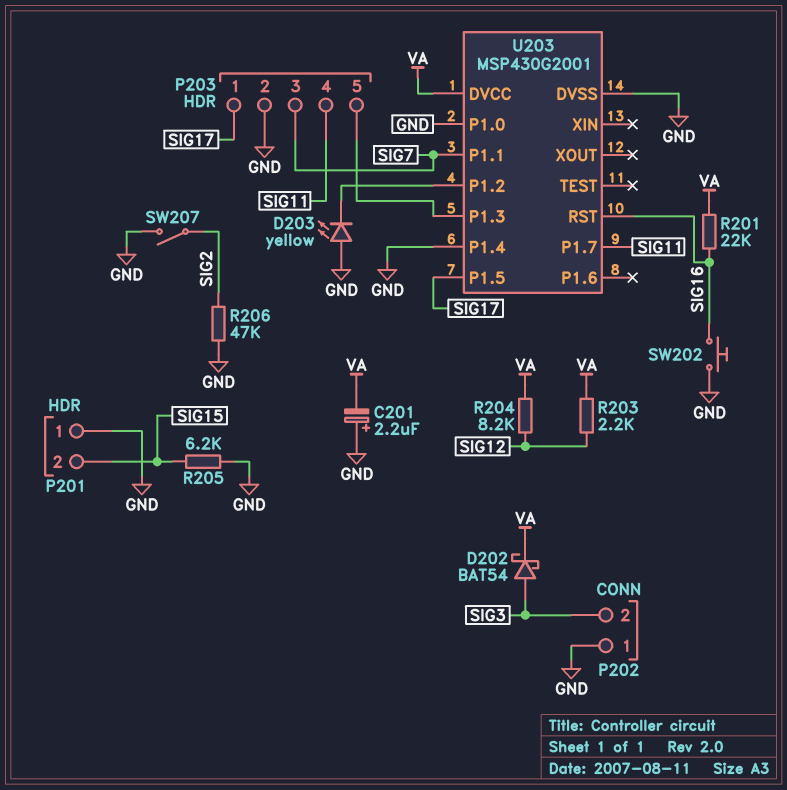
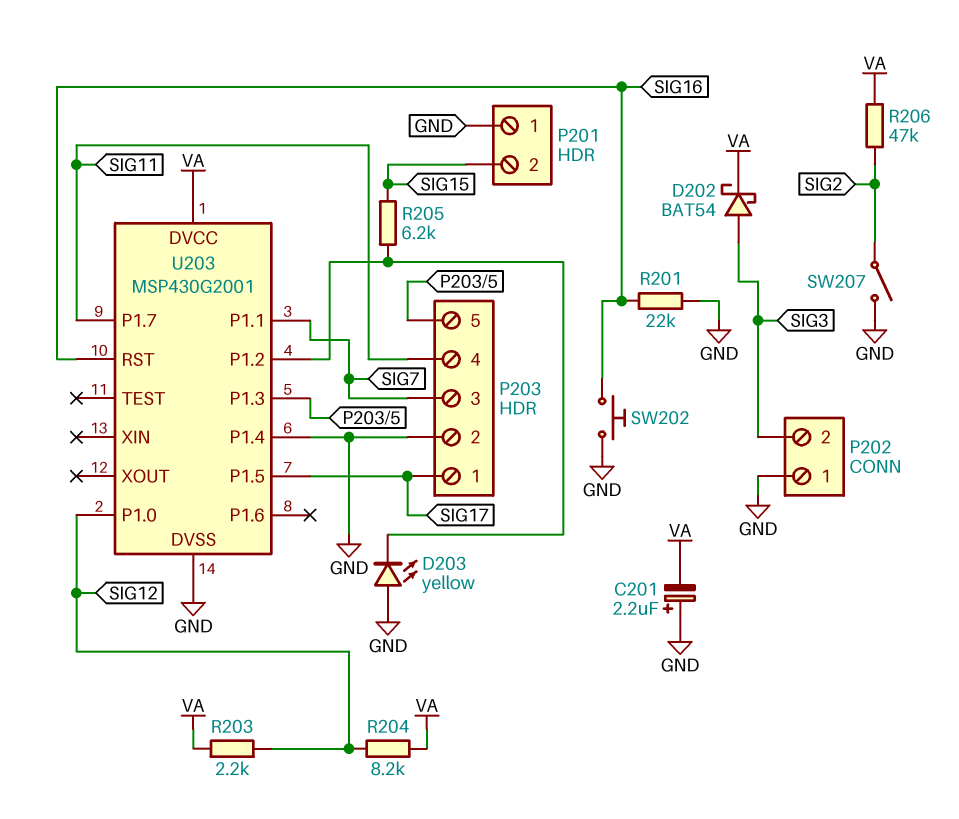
R201: 22k (SIG16, VA) -> 22k (GND, SIG16)
R205: 6.2k (GND, SIG15) -> 6.2k (SIG15, U203/P1.2)
R206: 47k (GND, SIG2) -> 47k (SIG2, VA)
U203 pin P1.0: GND -> SIG12

